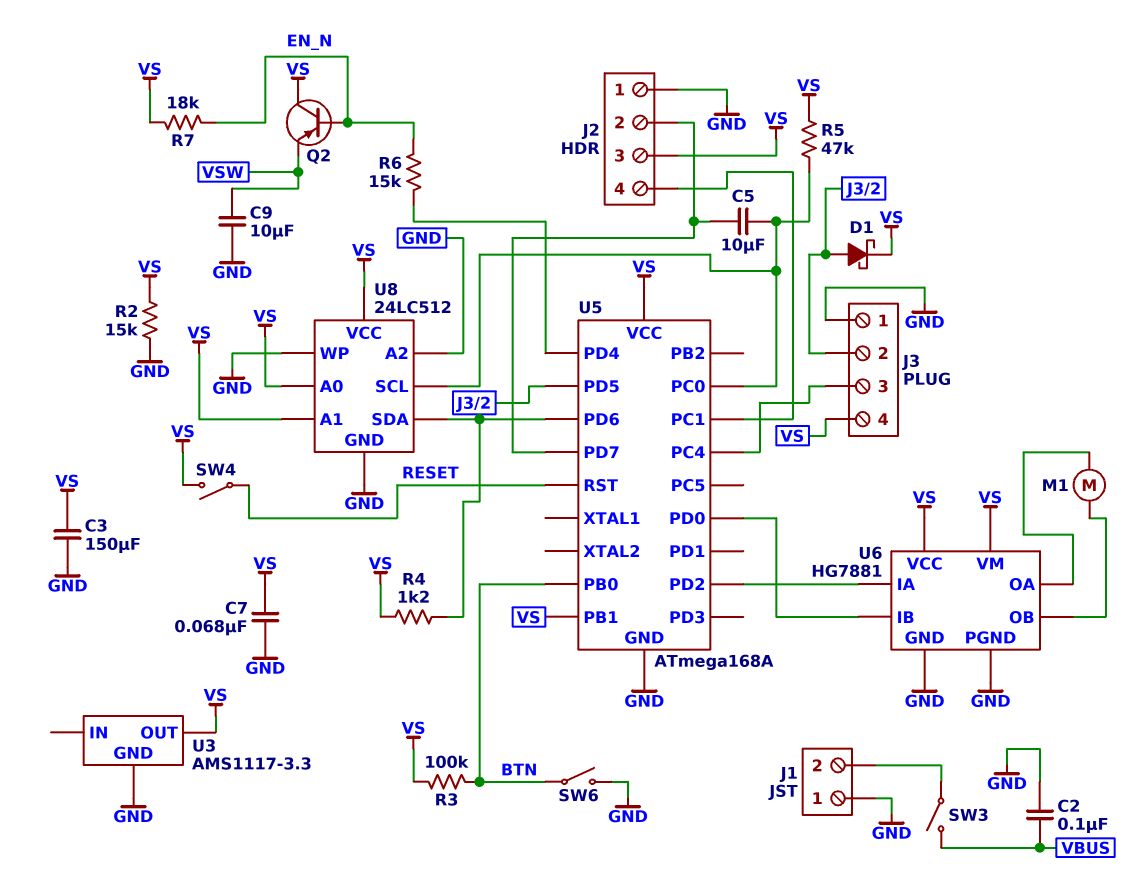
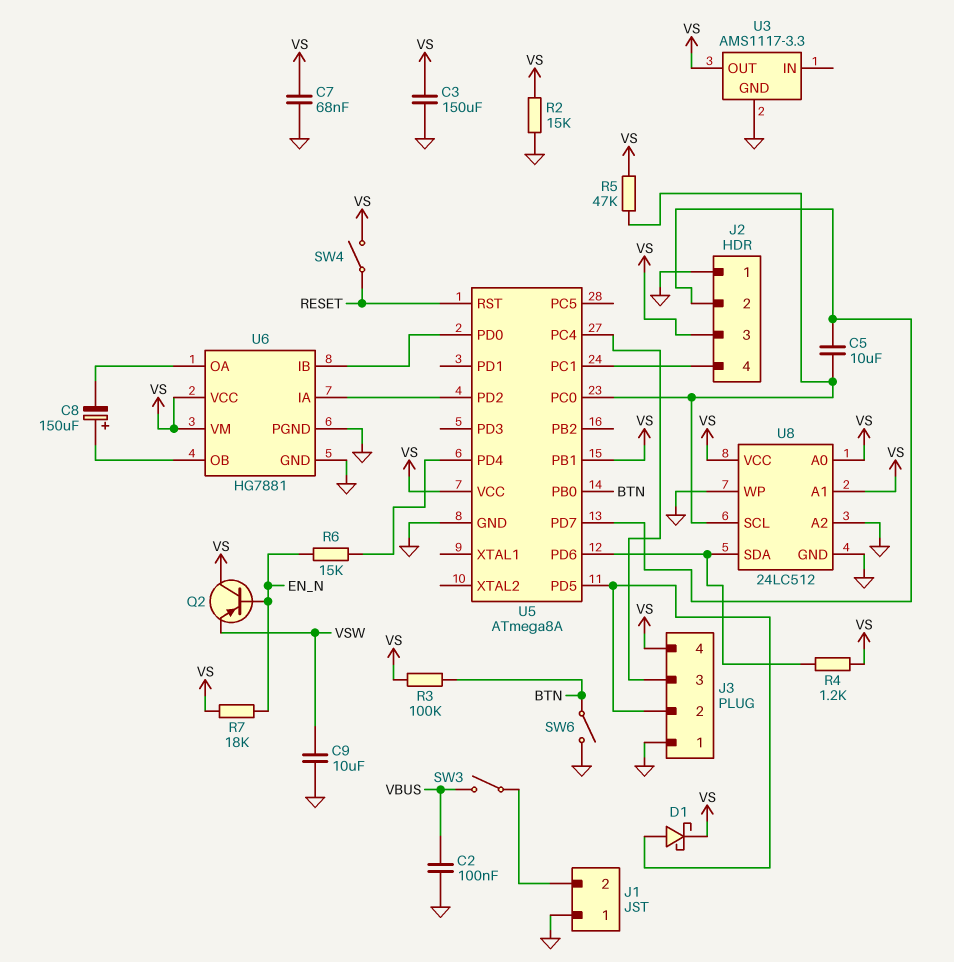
C8: none -> 150uF (plus U6/OB, minus U6/OA)
M1: motor (U6/OA, U6/OB) -> none
U5: ATmega168A -> ATmega8A

